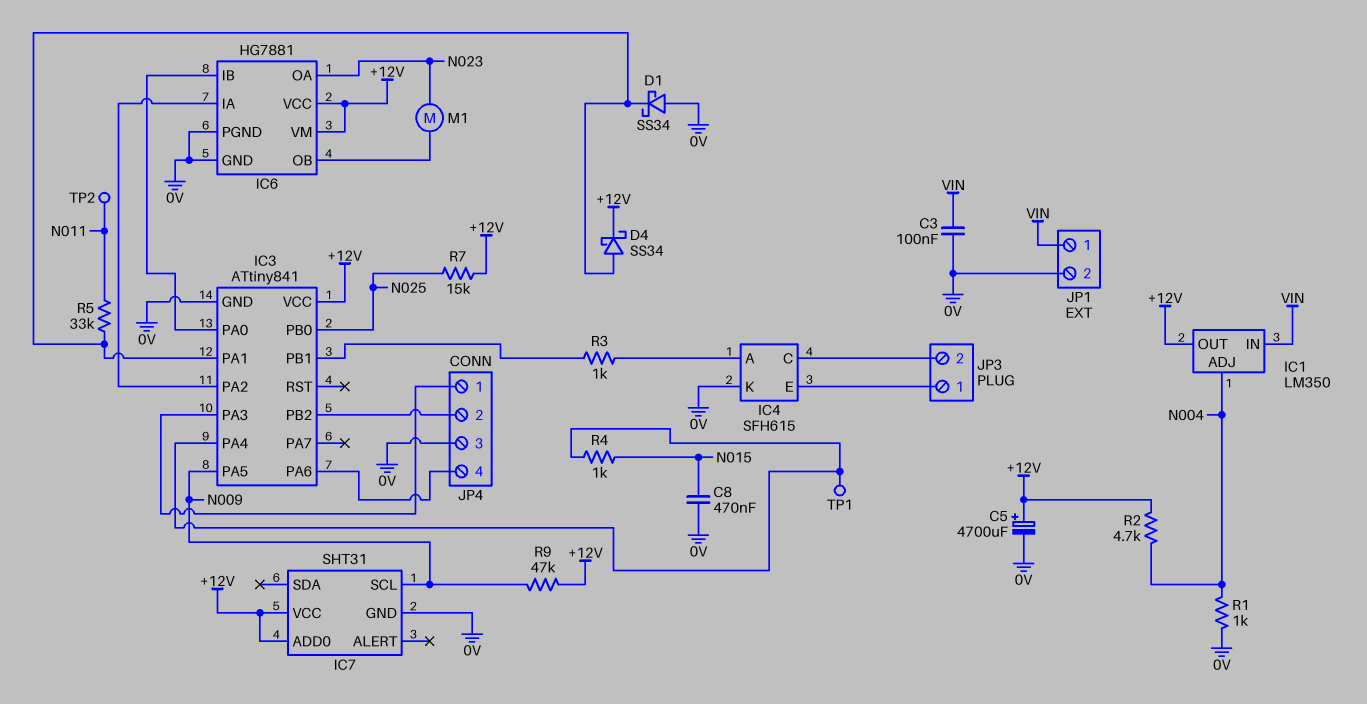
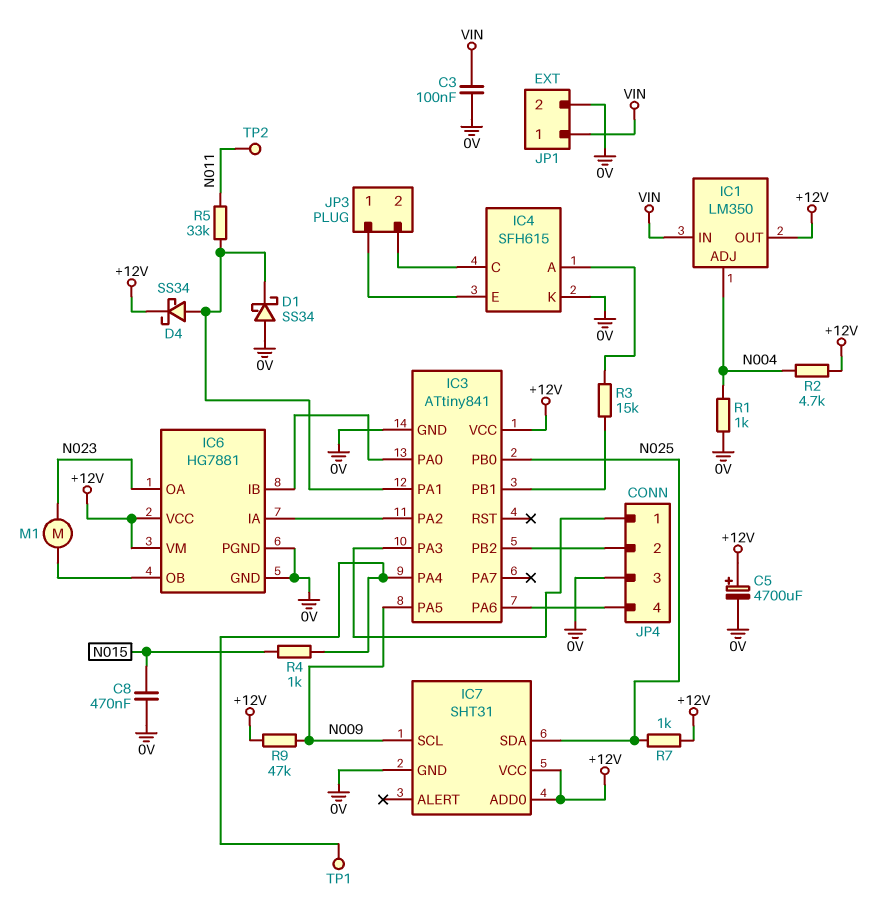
IC7 pin SDA: none -> N025
R3: 1k (IC3/PB1, IC4/A) -> 15k (IC3/PB1, IC4/A)
R7: 15k (+12V, N025) -> 1k (+12V, N025)

